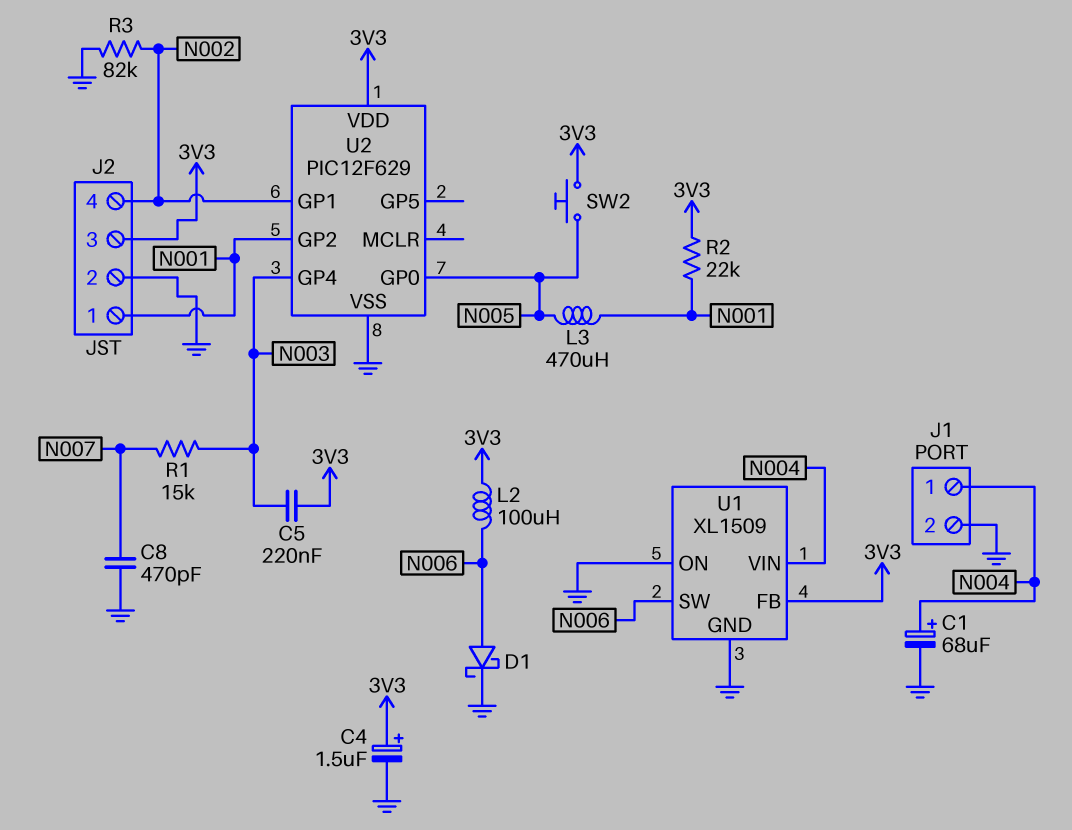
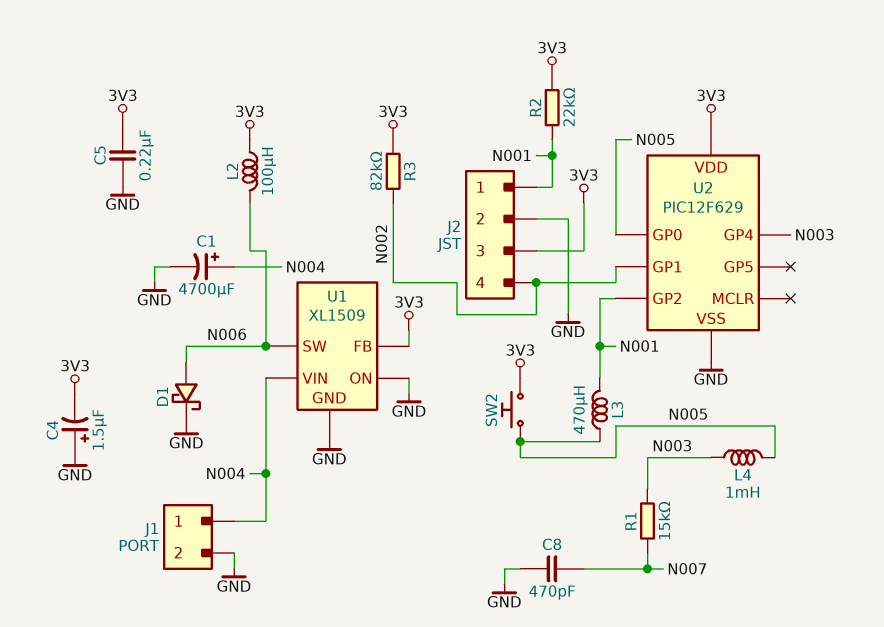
C1: 68uF (plus N004, minus GND) -> 4700uF (plus N004, minus GND)
C4: 1.5uF (plus 3V3, minus GND) -> 1.5uF (plus GND, minus 3V3)
C5: 220nF (3V3, N003) -> 220nF (3V3, GND)
L4: none -> 1mH (N003, N005)
R3: 82k (GND, N002) -> 82k (3V3, N002)

